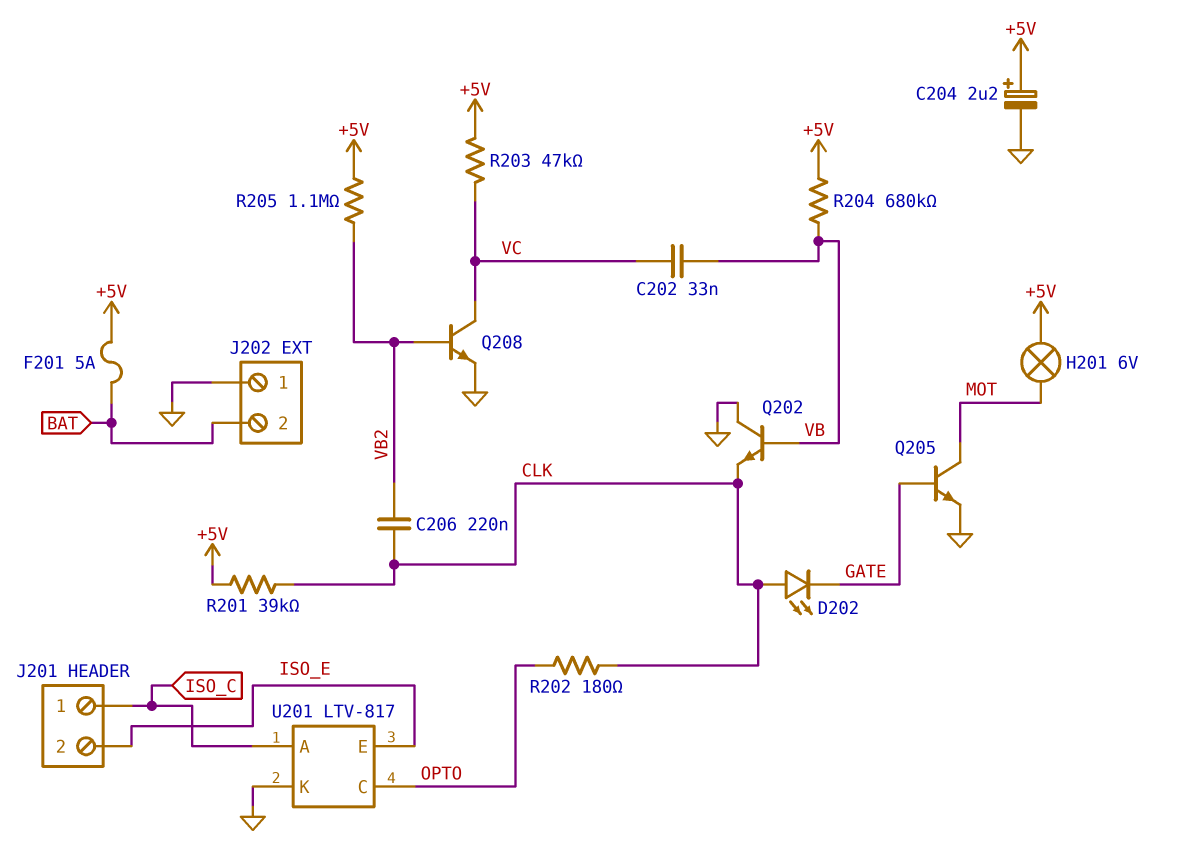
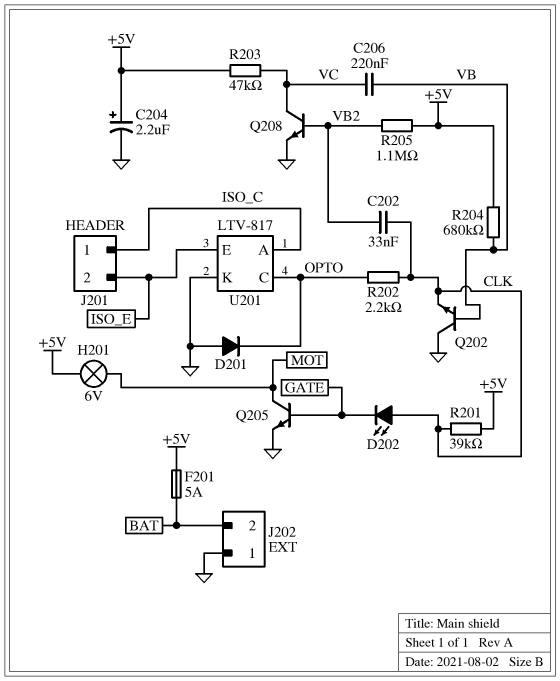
C202: 33nF (VB, VC) -> 33nF (CLK, VB2)
C206: 220nF (CLK, VB2) -> 220nF (VB, VC)
D201: none -> diode (A GND, K OPTO)
R202: 180 (CLK, OPTO) -> 2.2k (CLK, OPTO)

